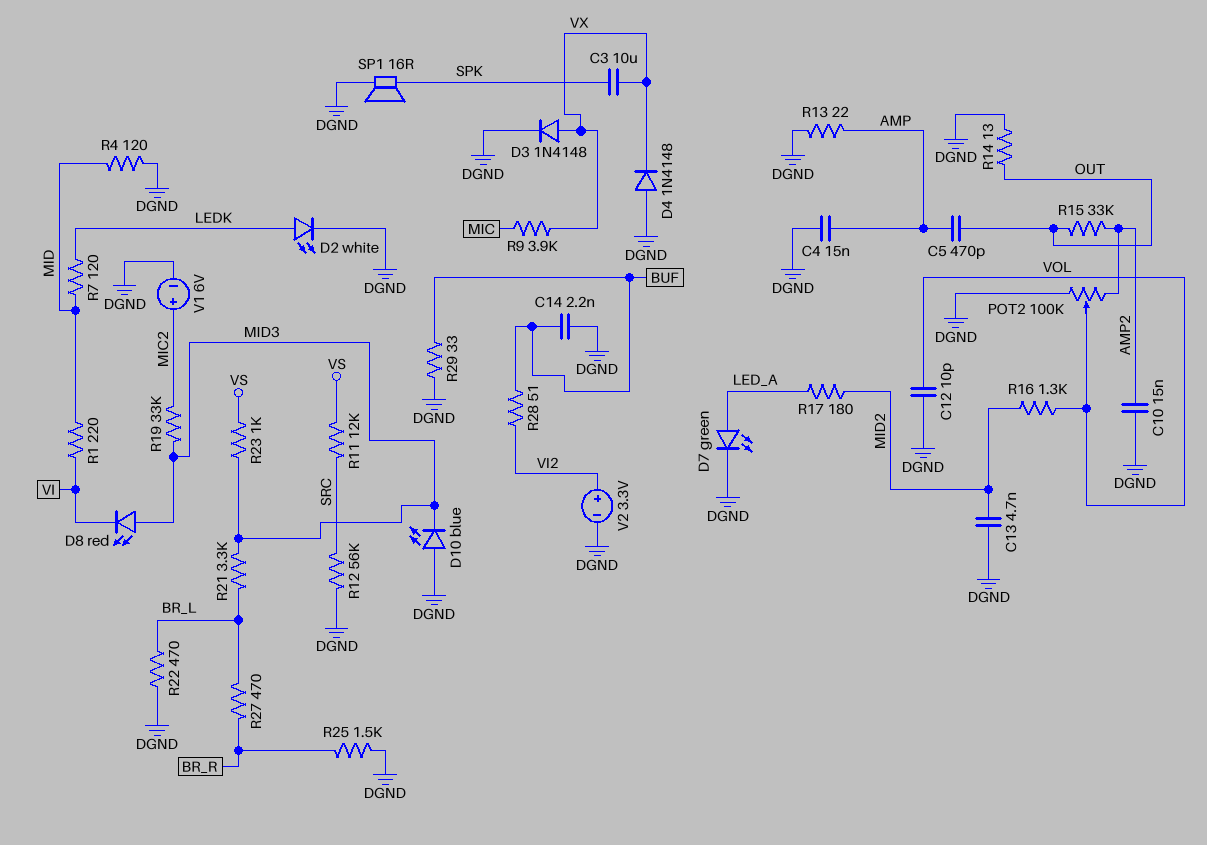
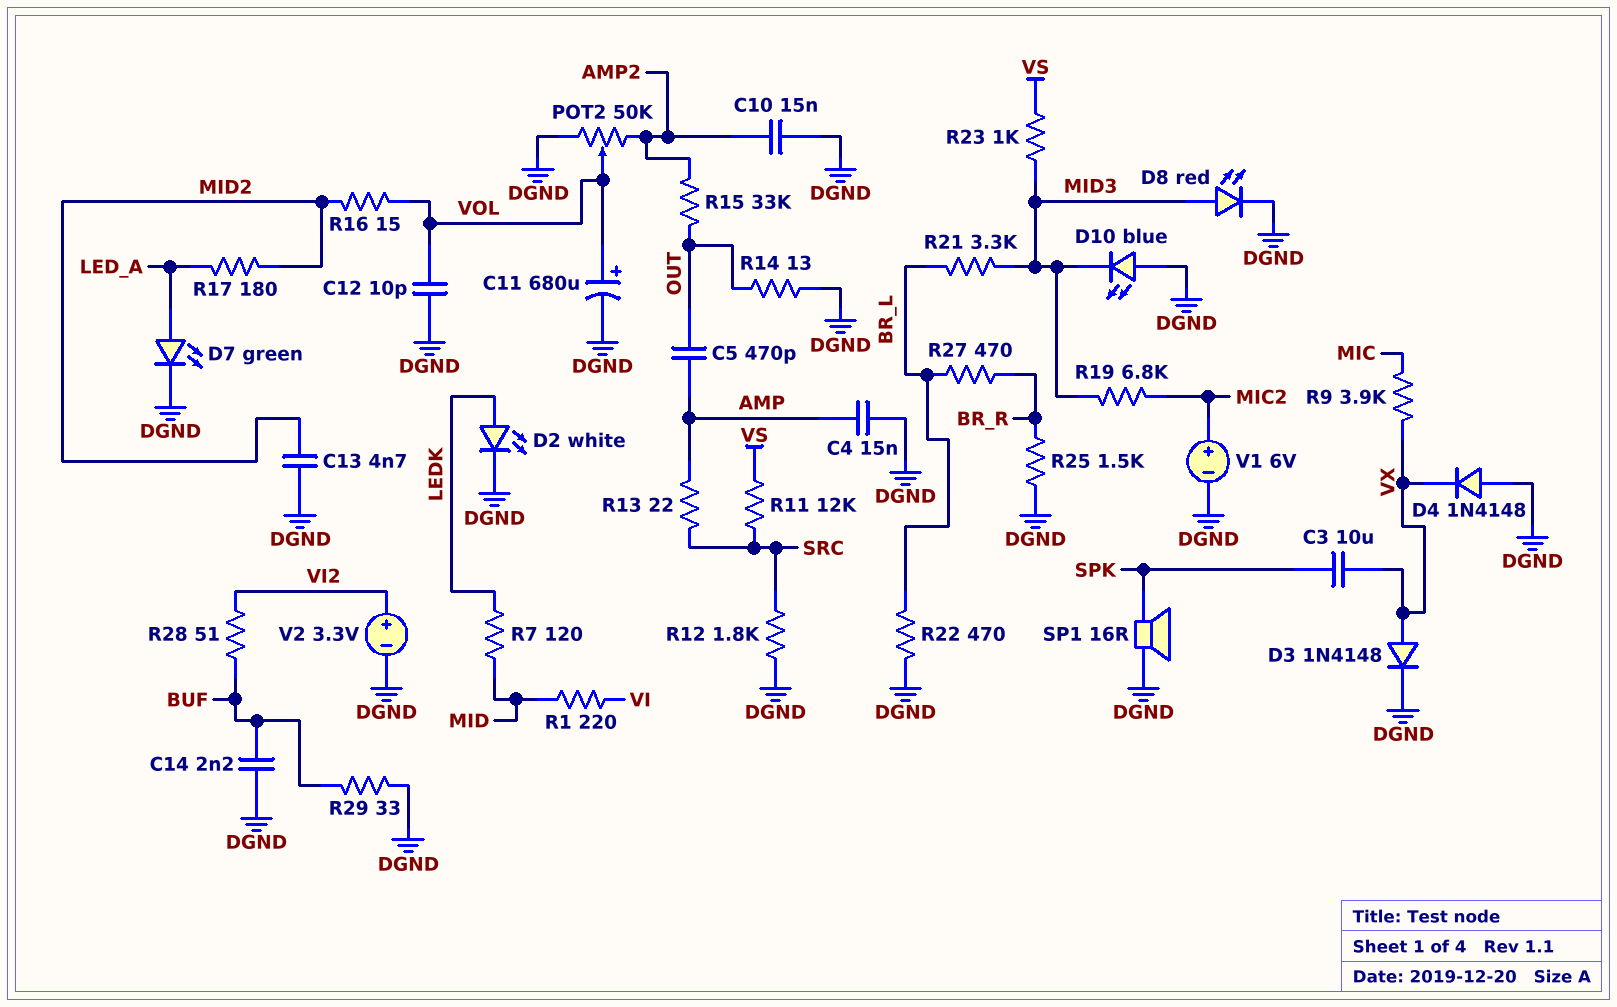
C11: none -> 680uF (plus VOL, minus DGND)
D8: LED red (A MID3, K VI) -> LED red (A MID3, K DGND)
POT2: 100k (AMP2, DGND, wiper VOL) -> 50k (AMP2, DGND, wiper VOL)
R4: 120 (DGND, MID) -> none
R12: 56k (DGND, SRC) -> 1.8k (DGND, SRC)
R13: 22 (AMP, DGND) -> 22 (AMP, SRC)
R16: 1.3k (MID2, VOL) -> 15 (MID2, VOL)
R19: 33k (MIC2, MID3) -> 6.8k (MIC2, MID3)

